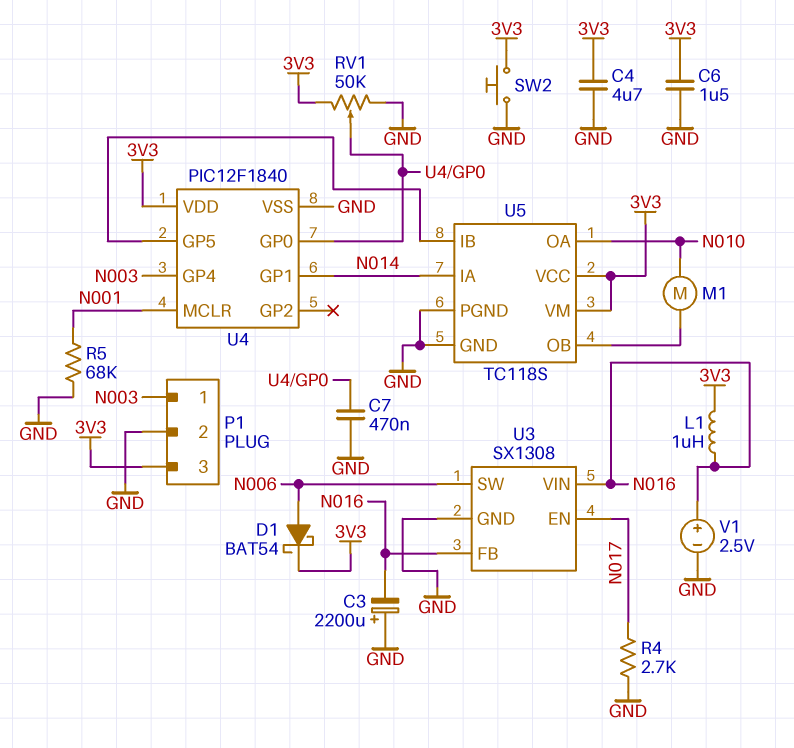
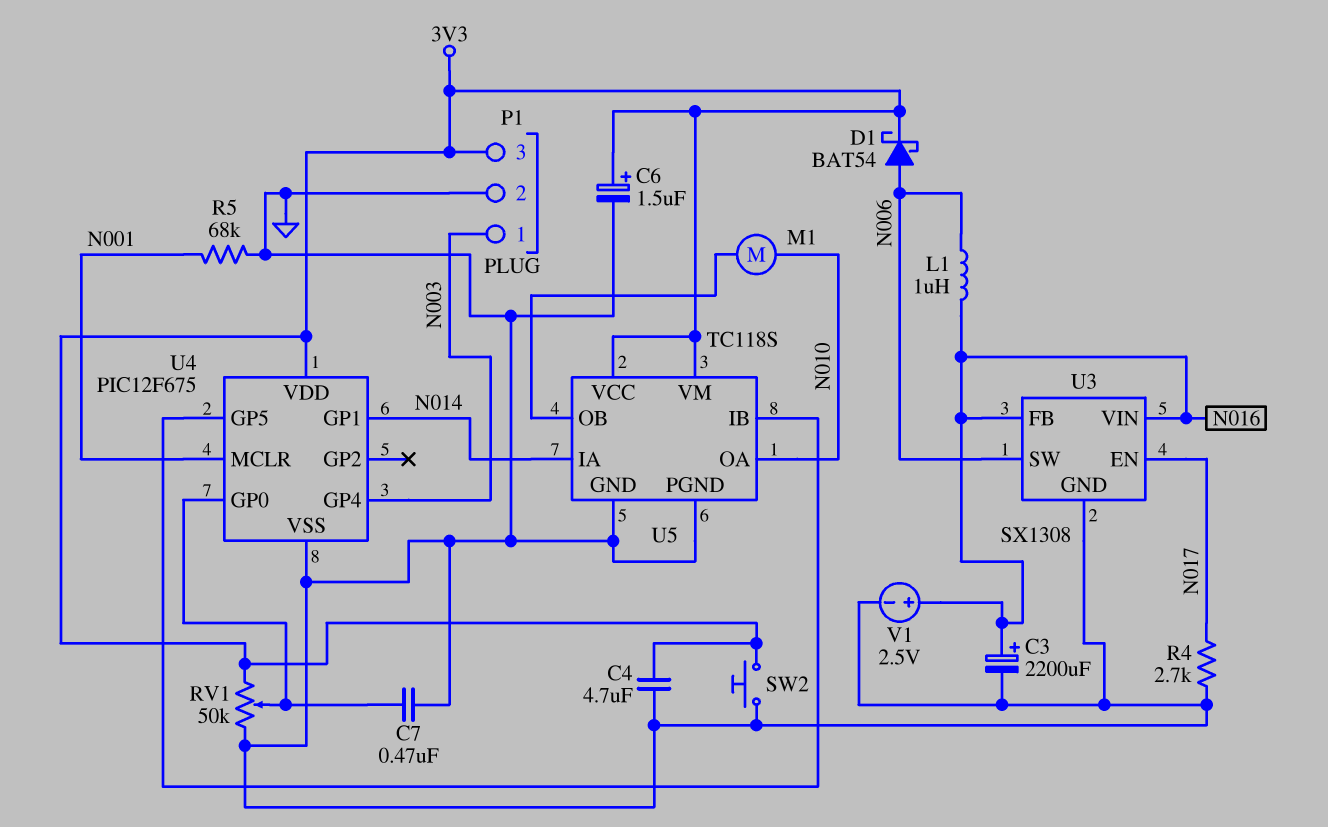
C3: 2200uF (plus GND, minus N016) -> 2200uF (plus N016, minus GND)
C6: 1.5uF (3V3, GND) -> 1.5uF (plus 3V3, minus GND)
L1: 1uH (3V3, N016) -> 1uH (N006, N016)
U4: PIC12F1840 -> PIC12F675

